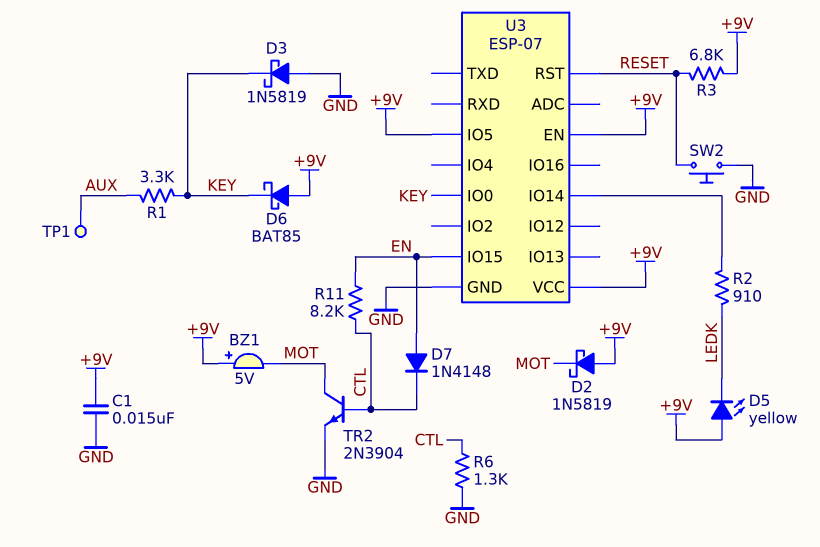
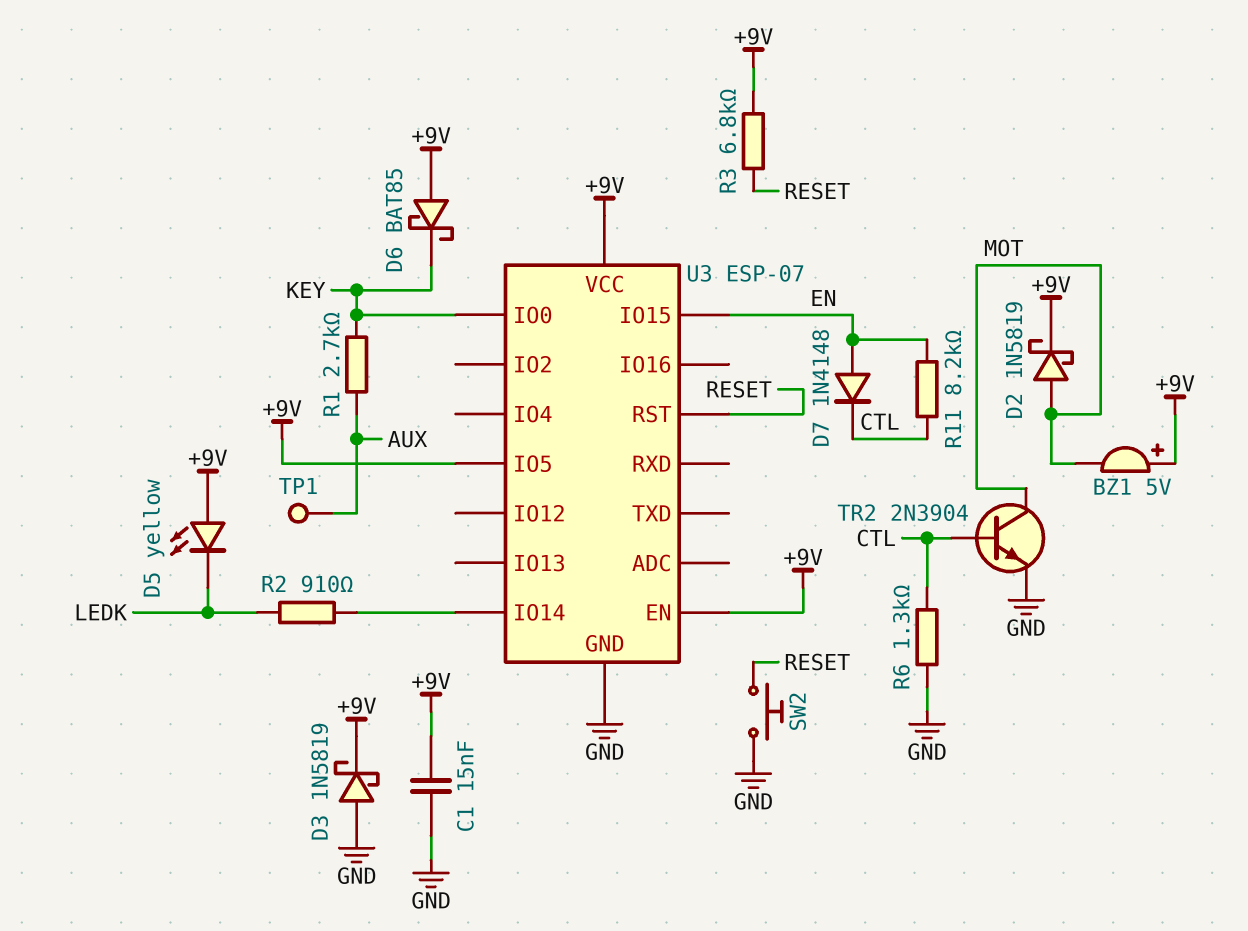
D2: schottky 1N5819 (A +9V, K MOT) -> schottky 1N5819 (A MOT, K +9V)
D3: schottky 1N5819 (A GND, K KEY) -> schottky 1N5819 (A GND, K +9V)
R1: 3.3k (AUX, KEY) -> 2.7k (AUX, KEY)

